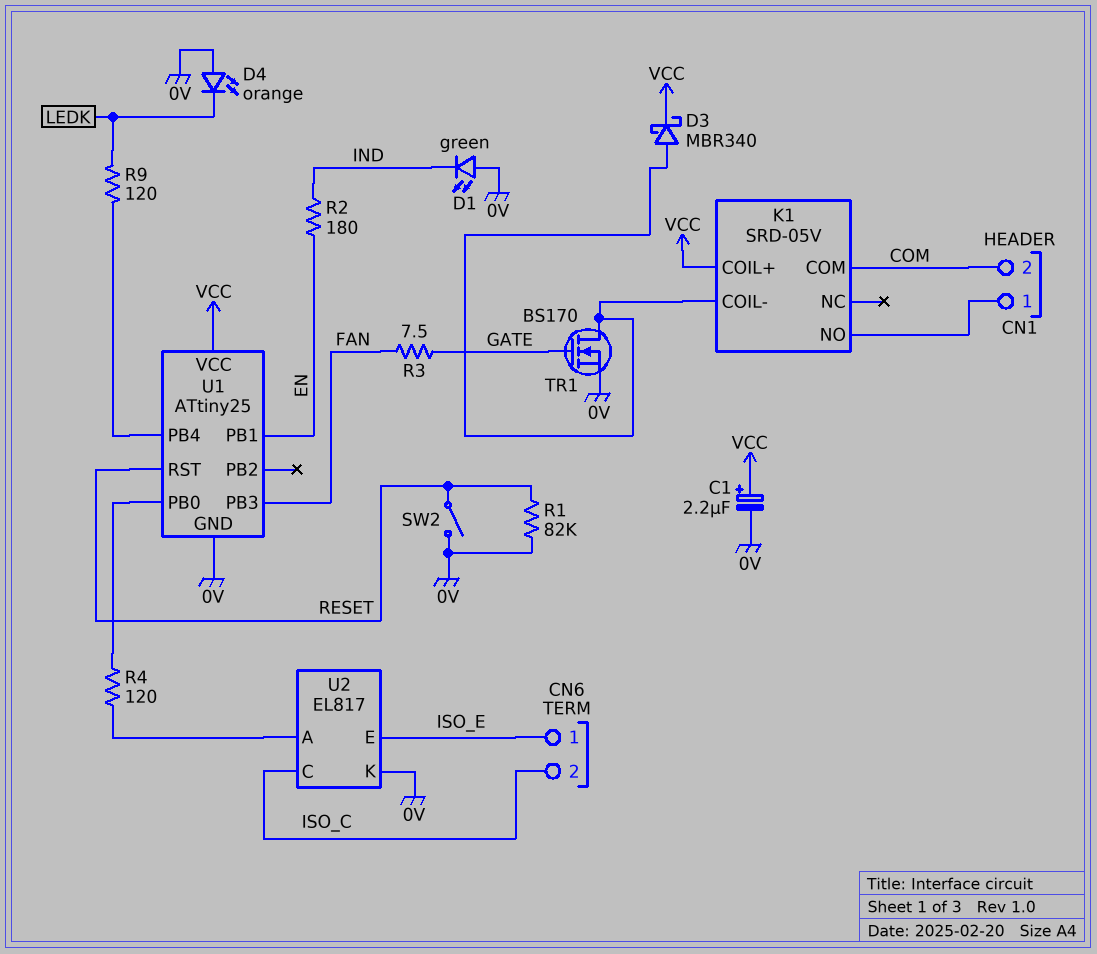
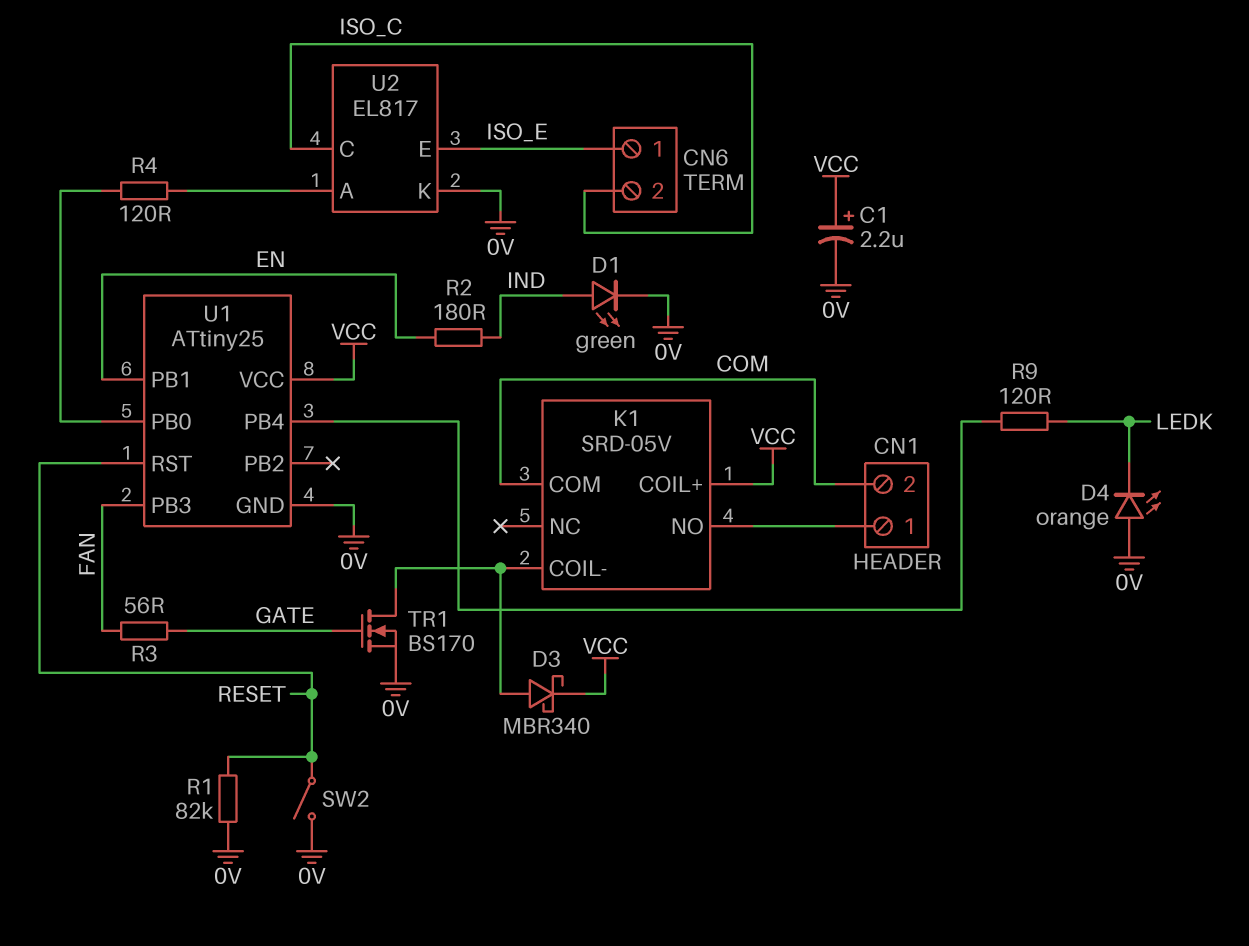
D1: LED green (A 0V, K IND) -> LED green (A IND, K 0V)
R3: 7.5 (FAN, GATE) -> 56 (FAN, GATE)

